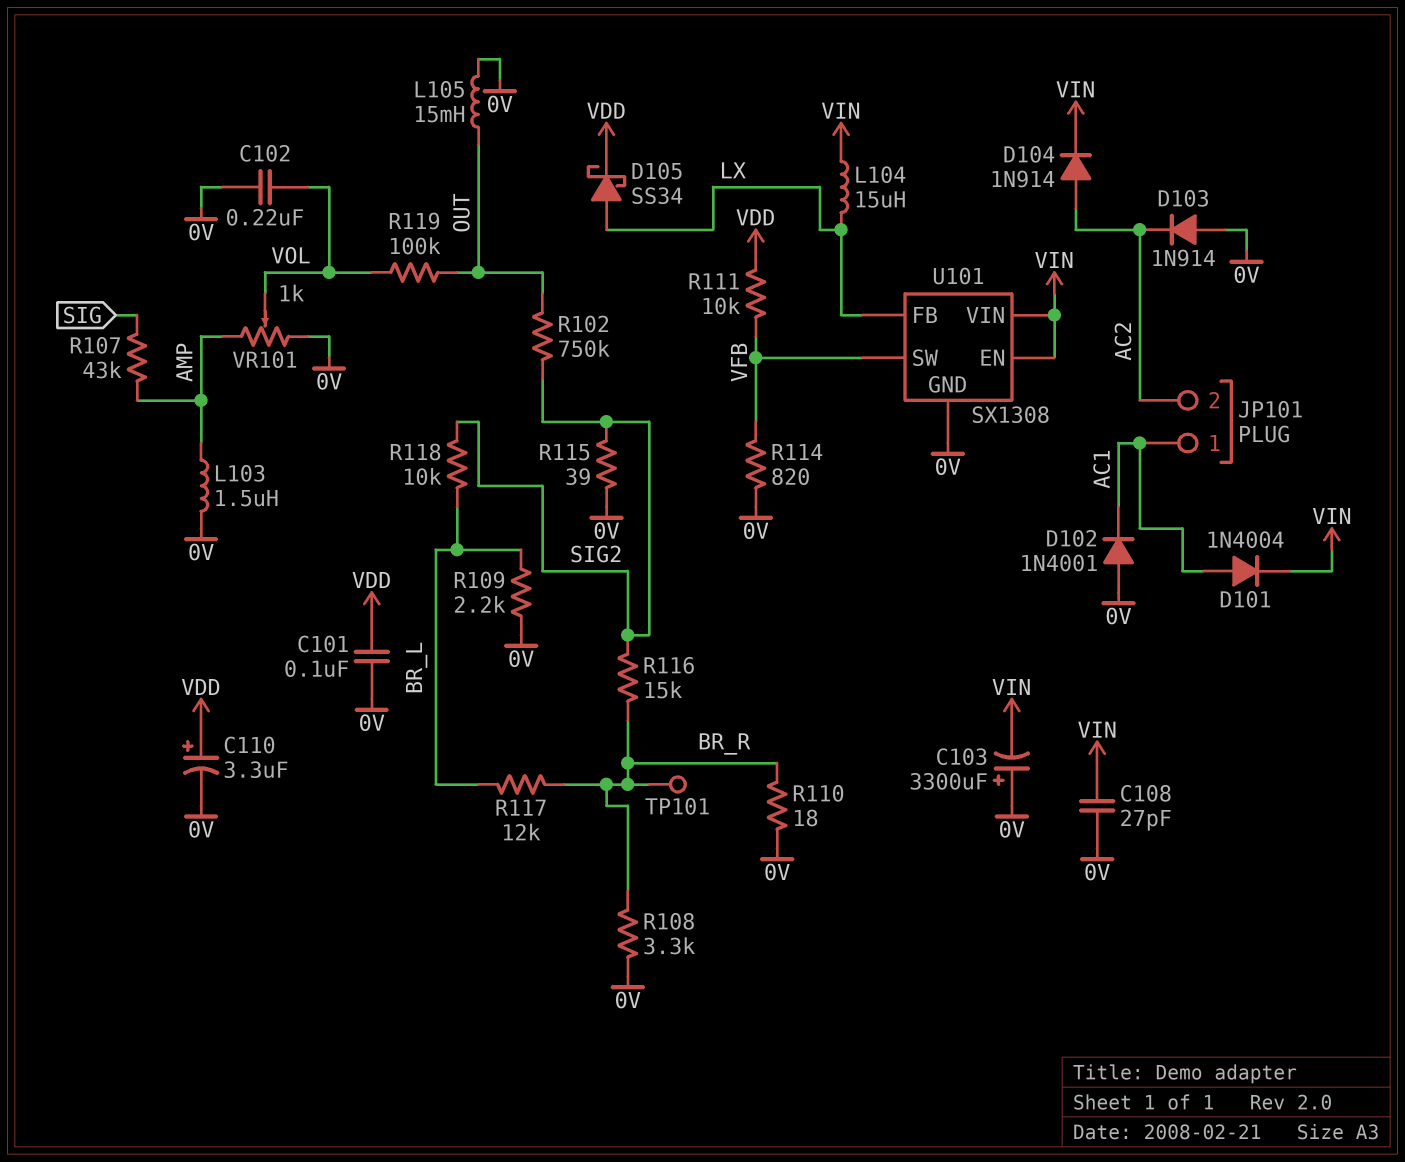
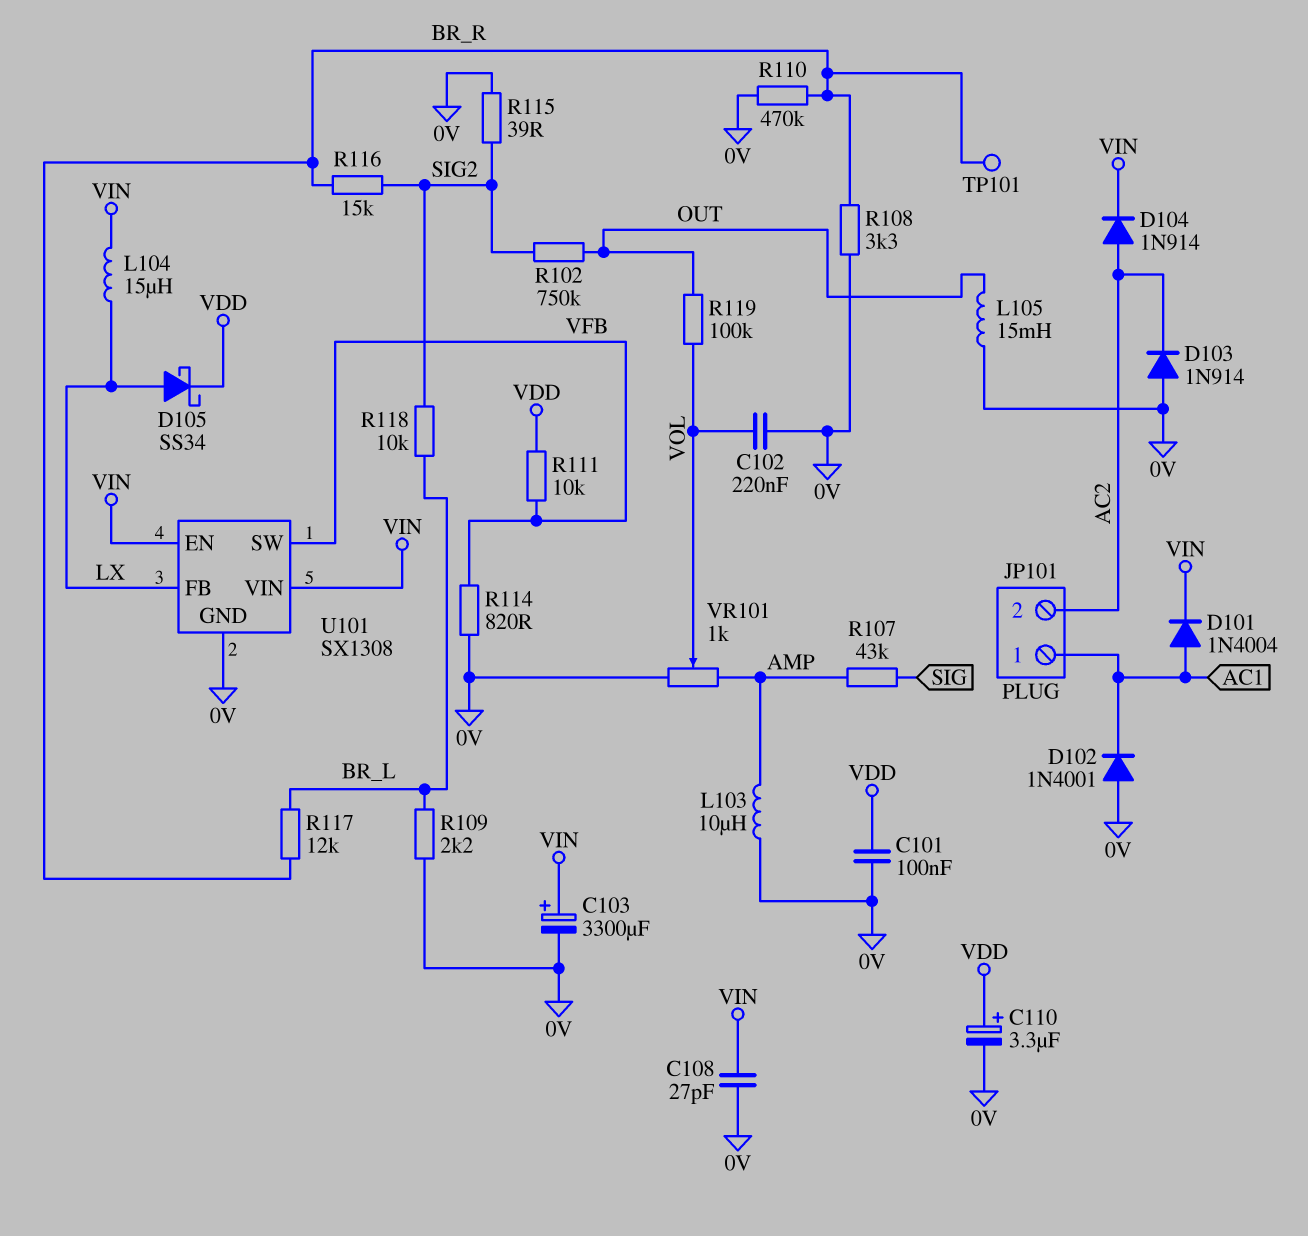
C103: 3300uF (plus 0V, minus VIN) -> 3300uF (plus VIN, minus 0V)
L103: 1.5uH (0V, AMP) -> 10uH (0V, AMP)
R110: 18 (0V, BR_R) -> 470k (0V, BR_R)

